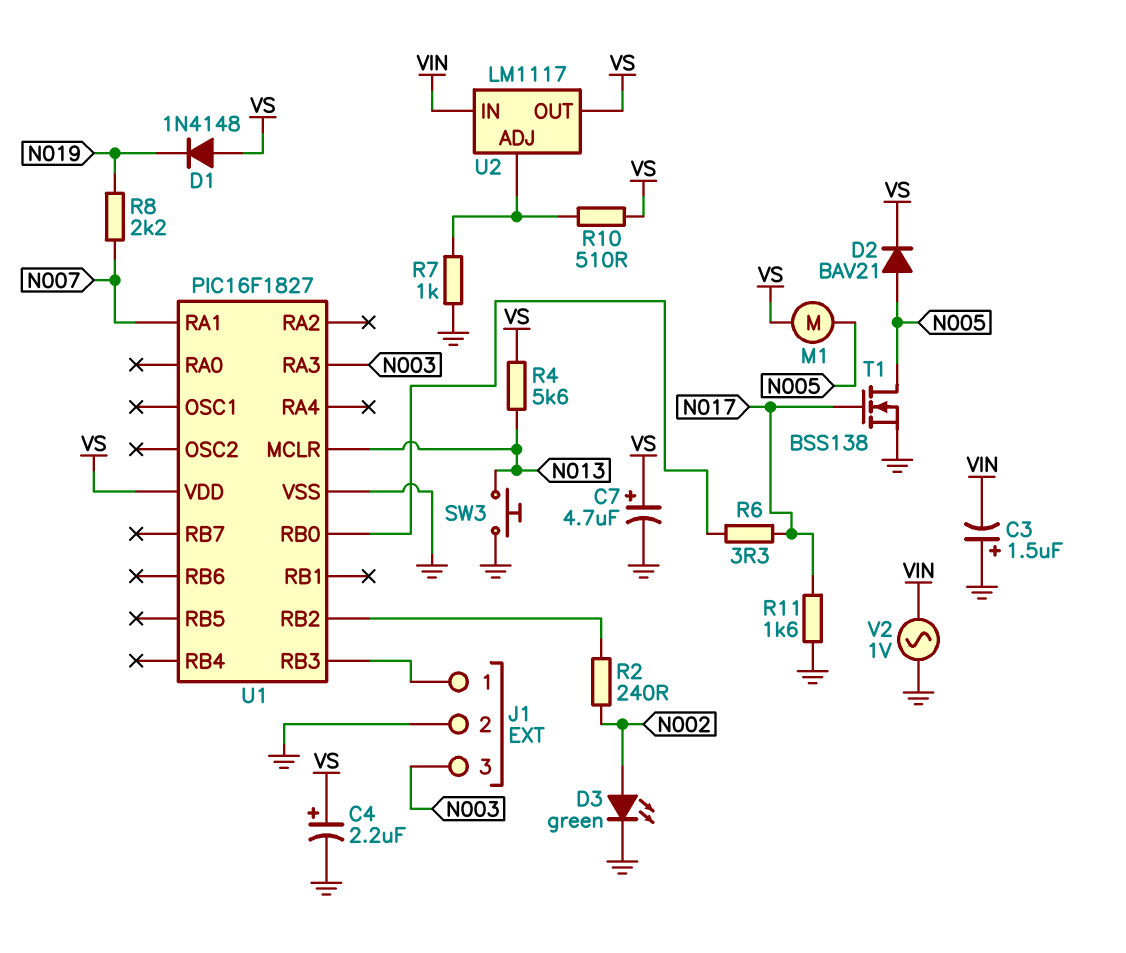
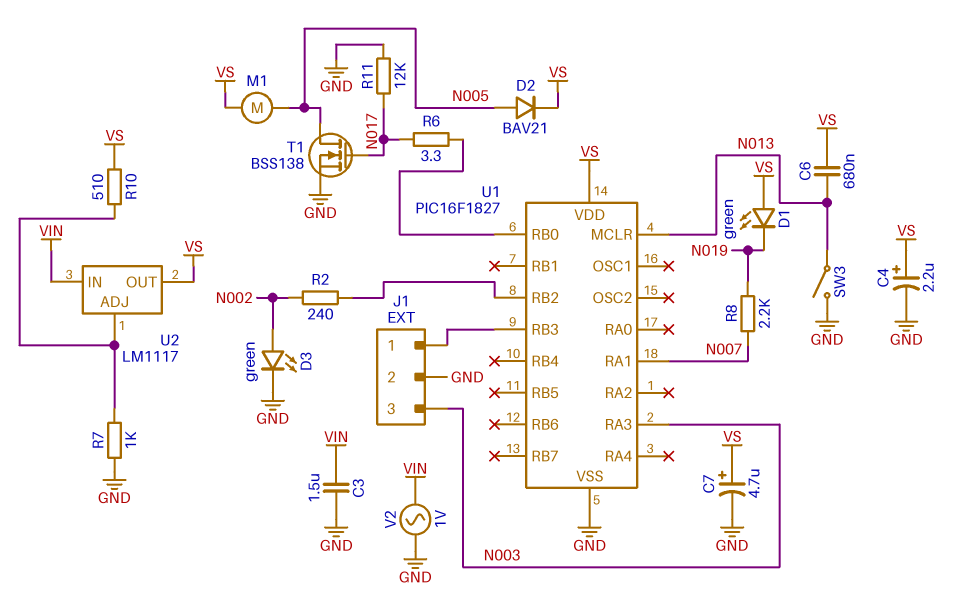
C3: 1.5uF (plus GND, minus VIN) -> 1.5uF (GND, VIN)
C6: none -> 680nF (N013, VS)
D1: diode 1N4148 (A VS, K N019) -> LED green (A VS, K N019)
R4: 5.6k (N013, VS) -> none
R11: 1.6k (GND, N017) -> 12k (GND, N017)
SW3: button (GND, N013) -> switch (GND, N013)

